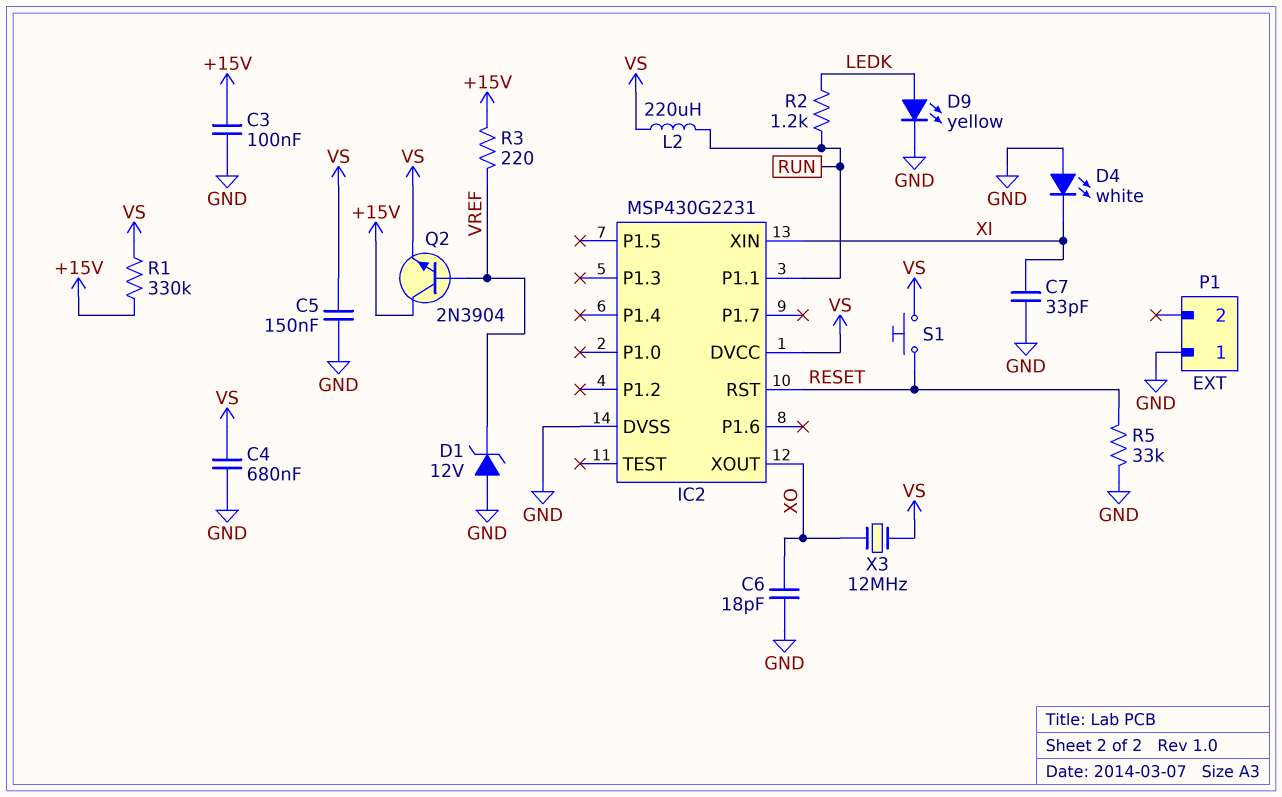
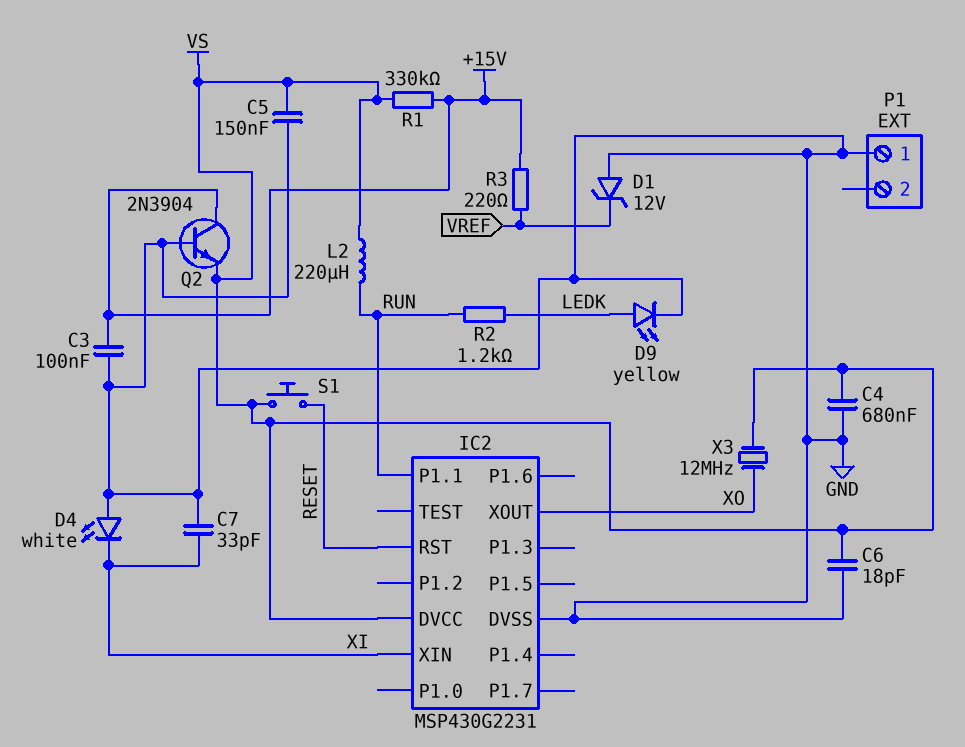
C6: 18pF (GND, XO) -> 18pF (GND, VS)
Q2: NPN 2N3904 (B VREF, C +15V, E VS) -> NPN 2N3904 (B GND, C +15V, E VS)
R5: 33k (GND, RESET) -> none

